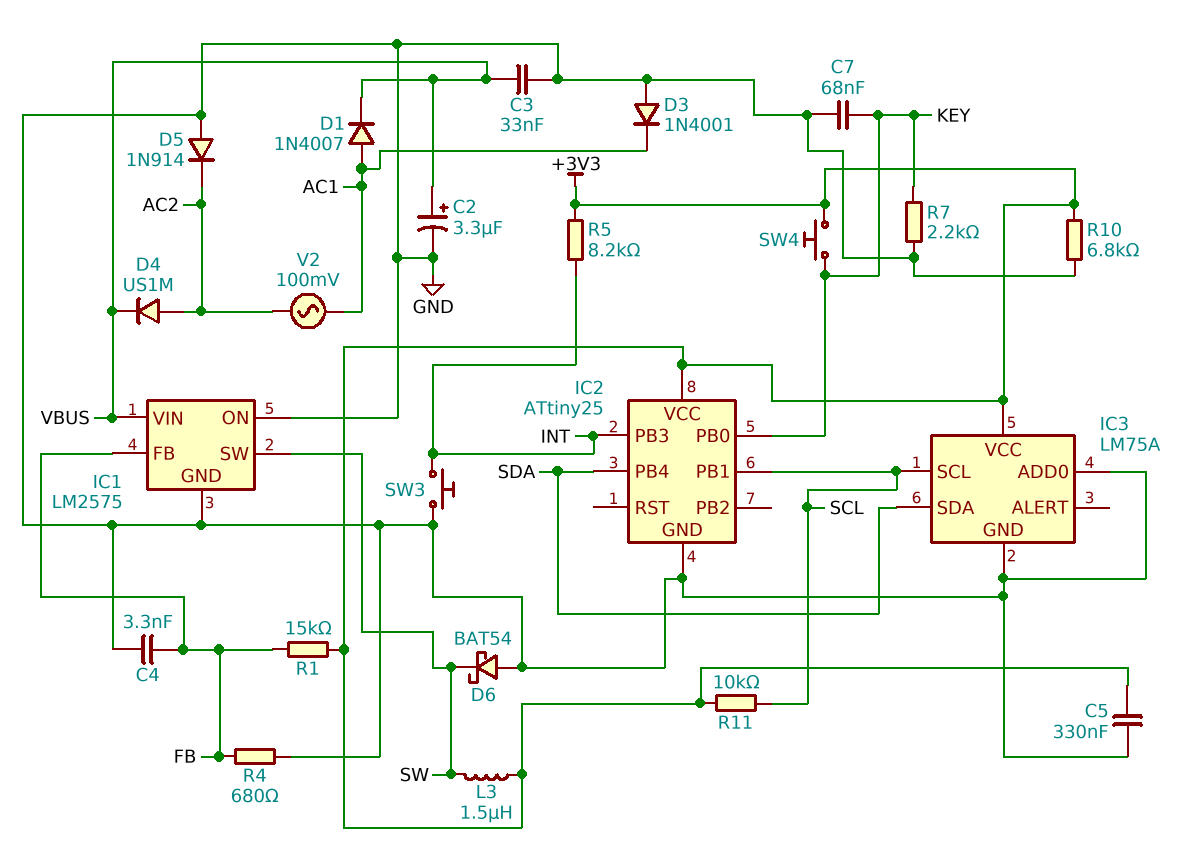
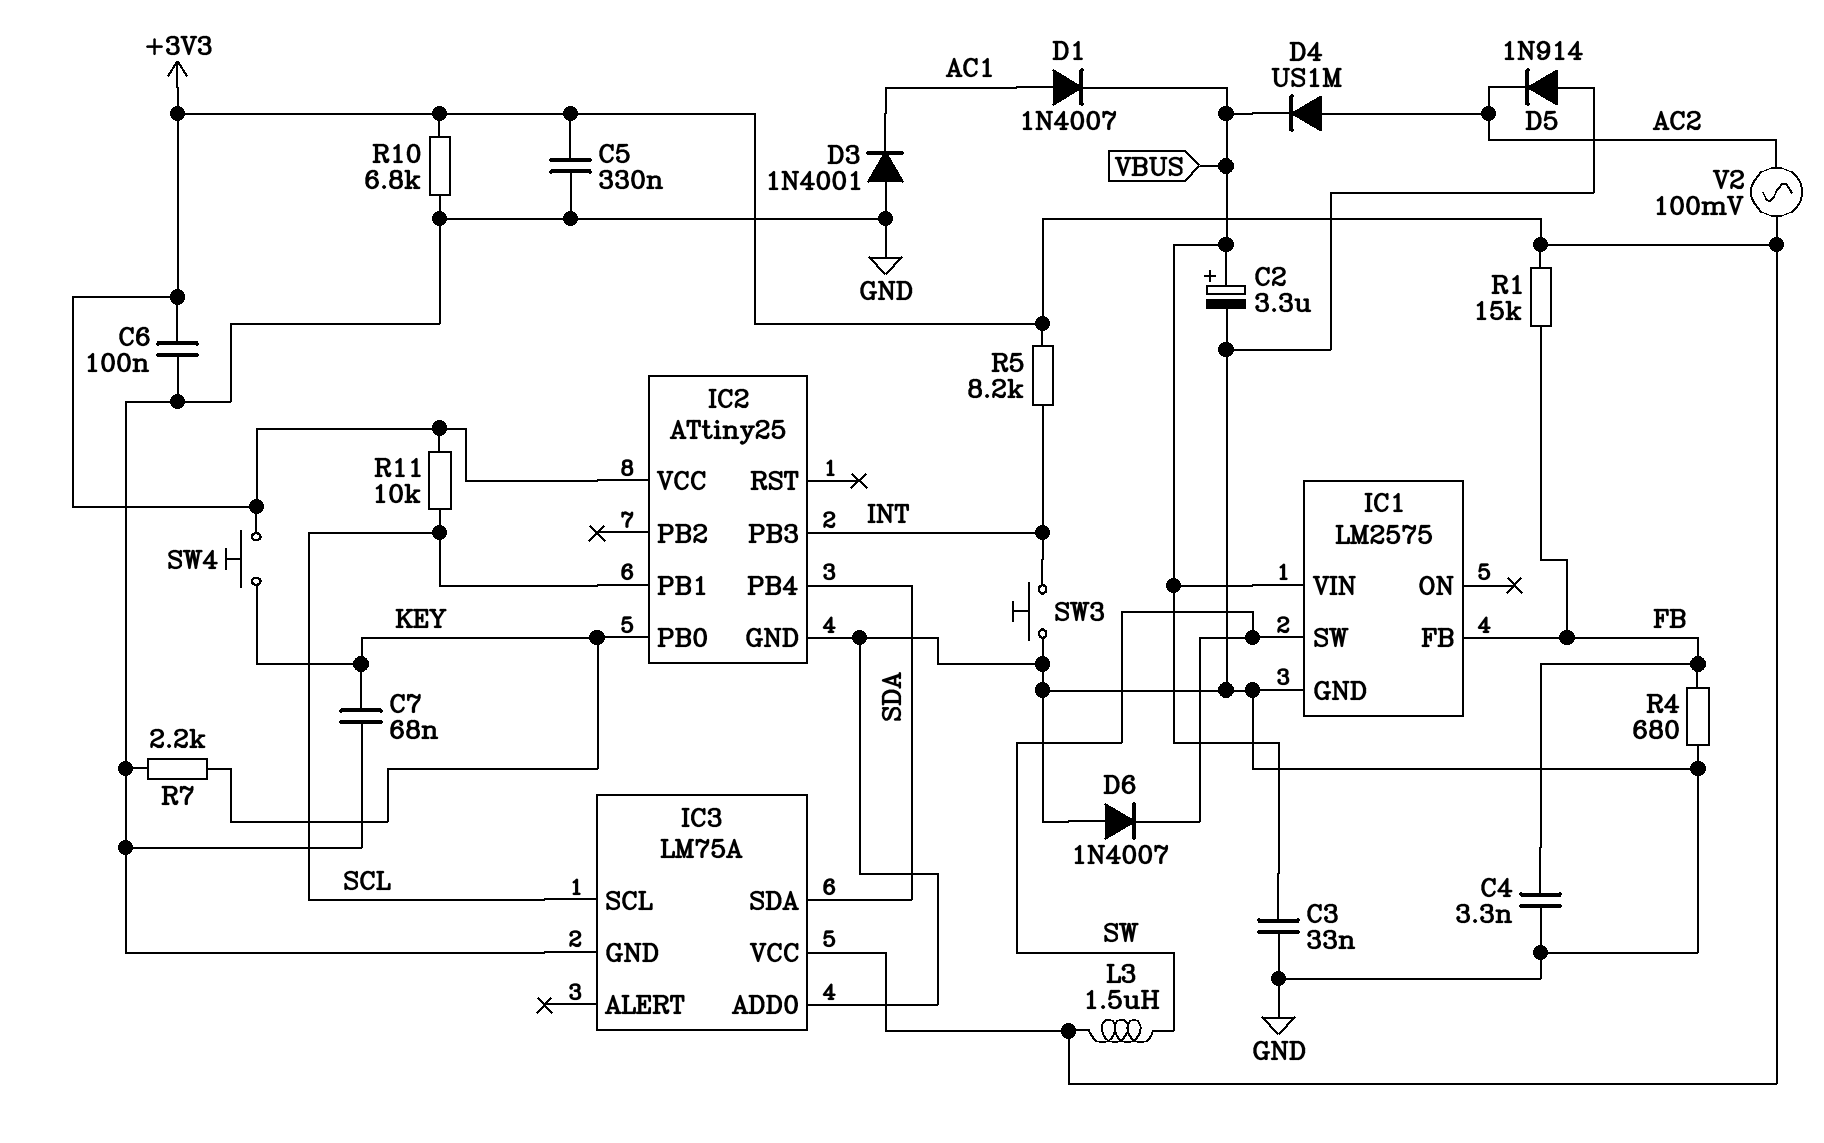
C6: none -> 100nF (+3V3, GND)
D6: schottky BAT54 (A GND, K SW) -> diode 1N4007 (A GND, K SW)
IC1 pin ON: GND -> none
V2: AC 100mV (AC1, AC2) -> AC 100mV (+3V3, AC2)

